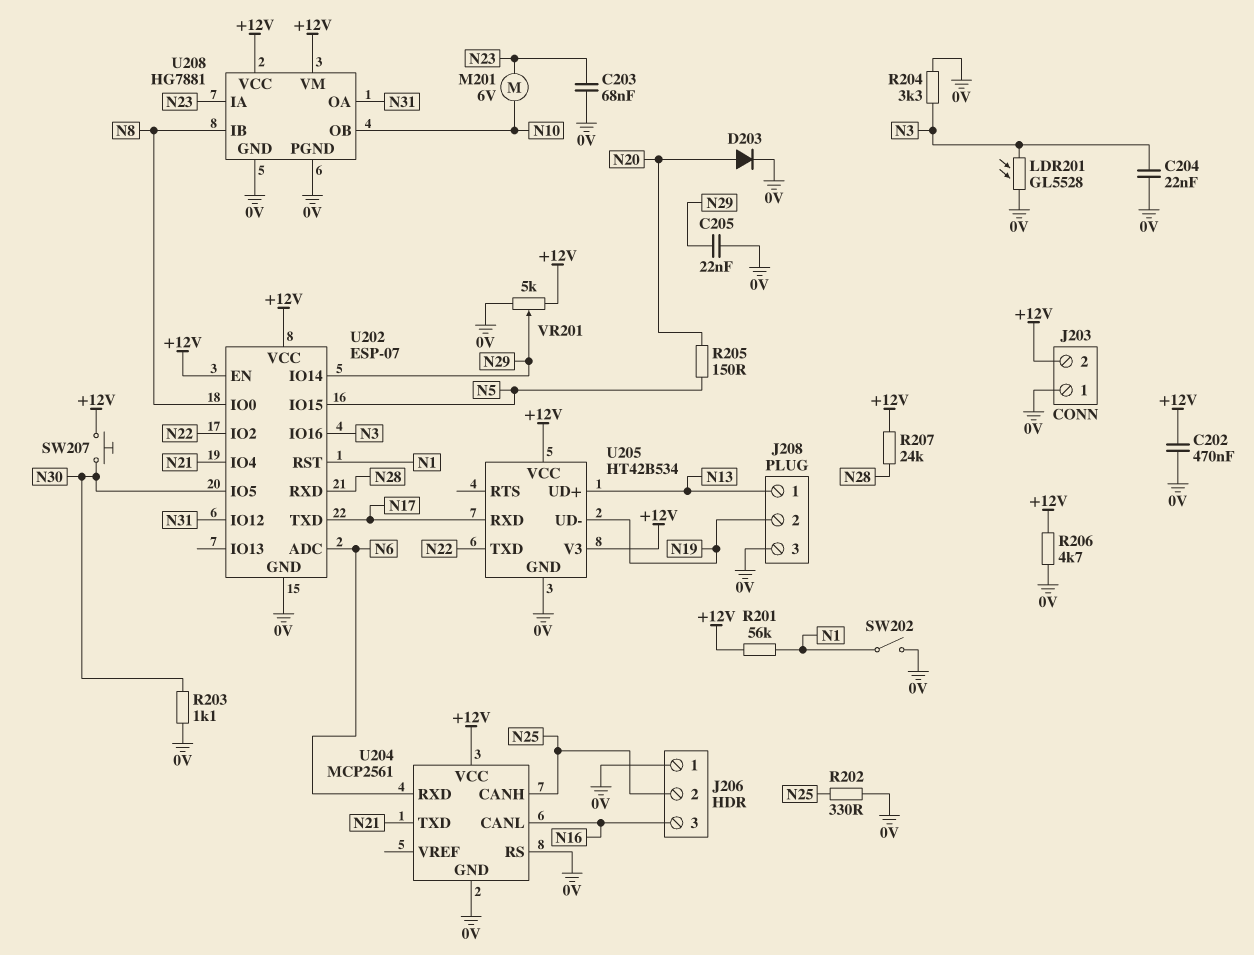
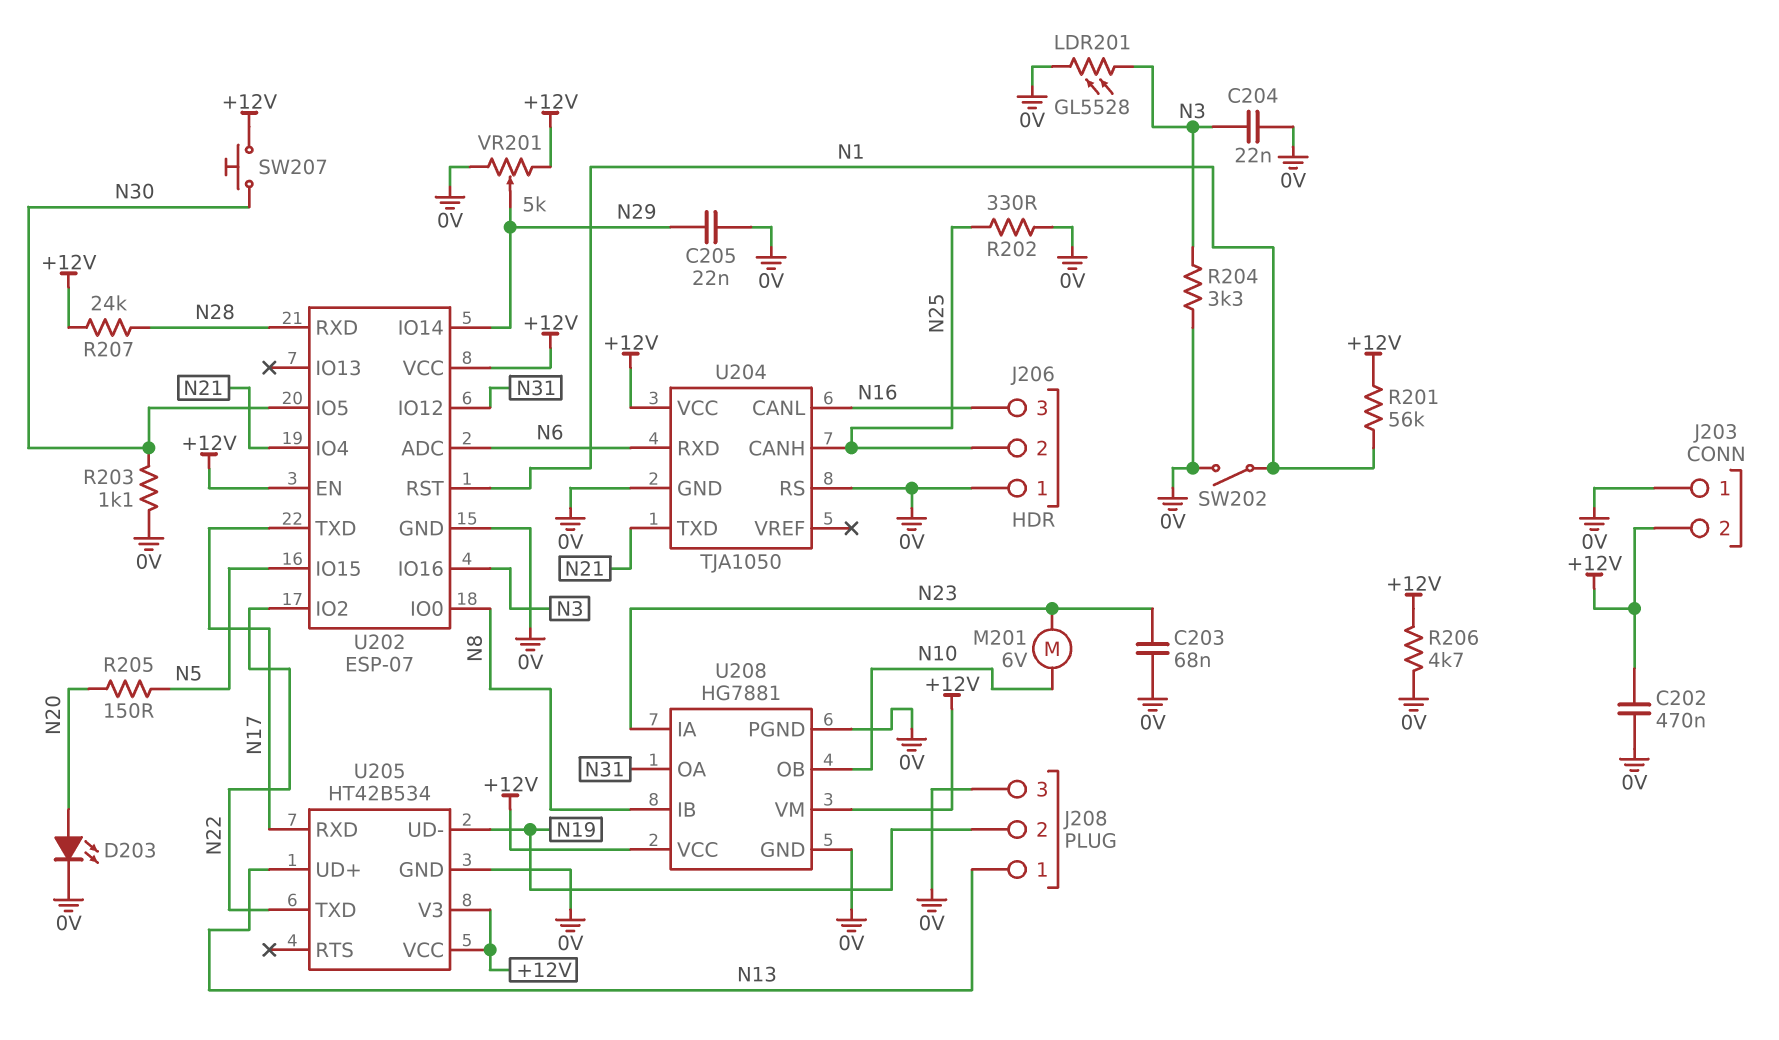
D203: diode (A N20, K 0V) -> LED (A N20, K 0V)
U204: MCP2561 -> TJA1050

